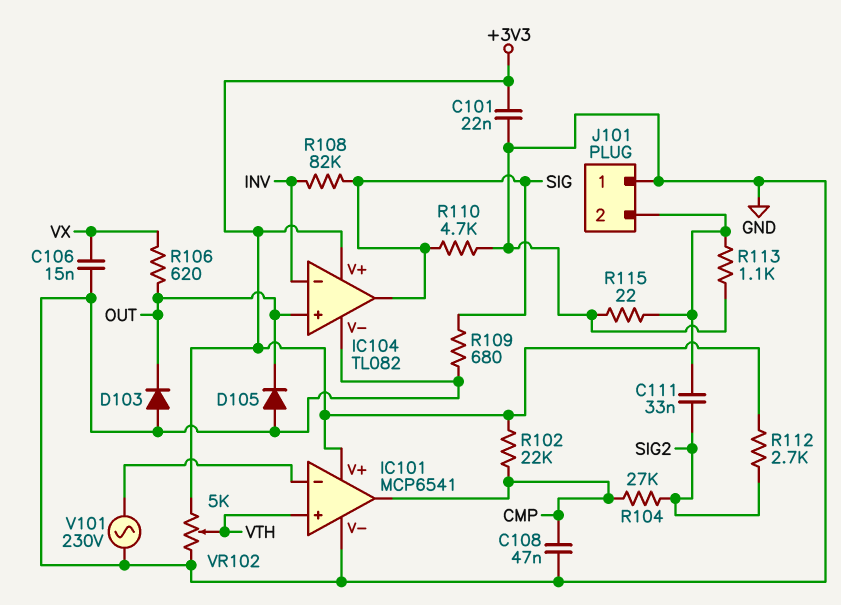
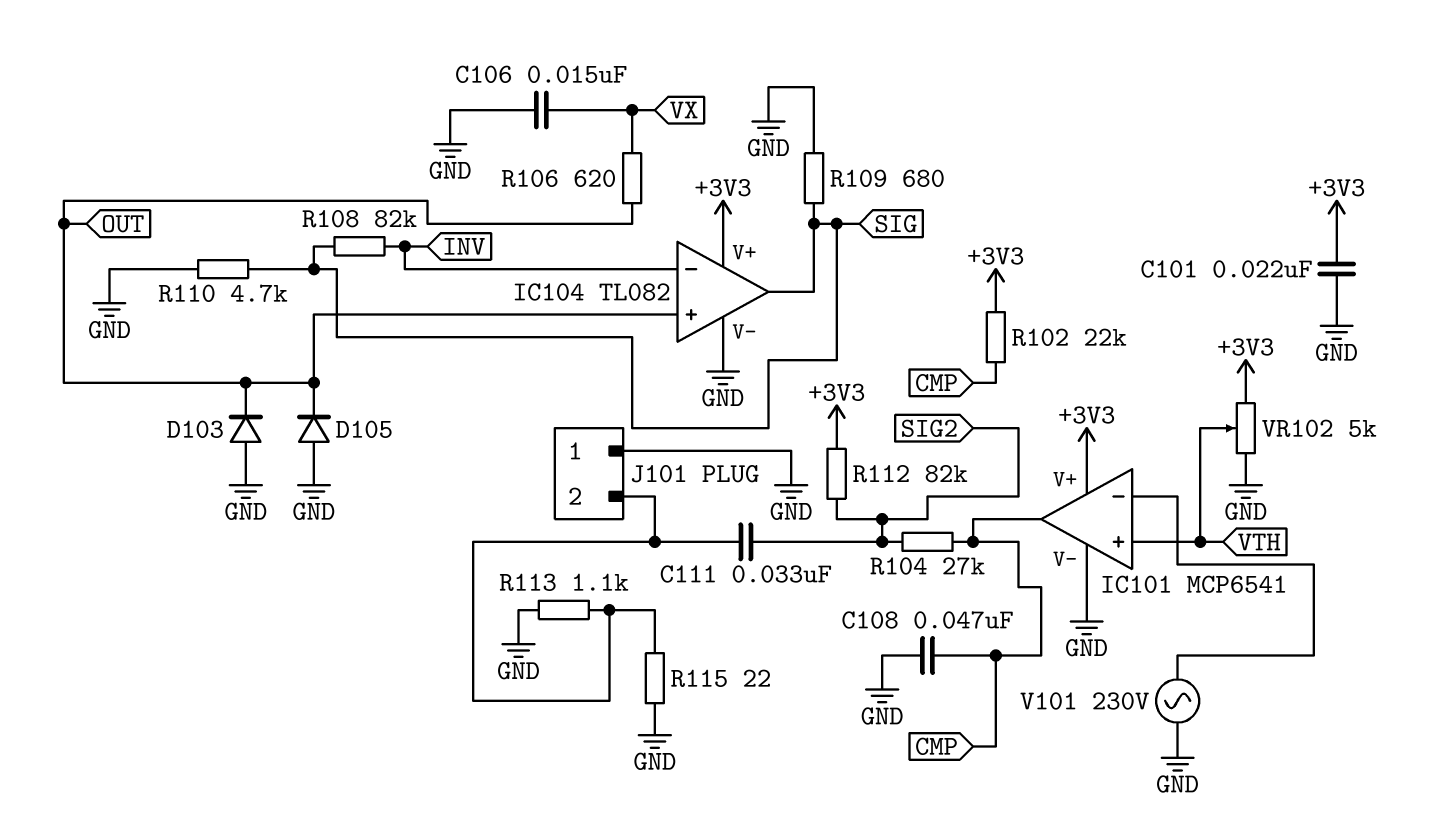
R112: 2.7k (+3V3, SIG2) -> 82k (+3V3, SIG2)

